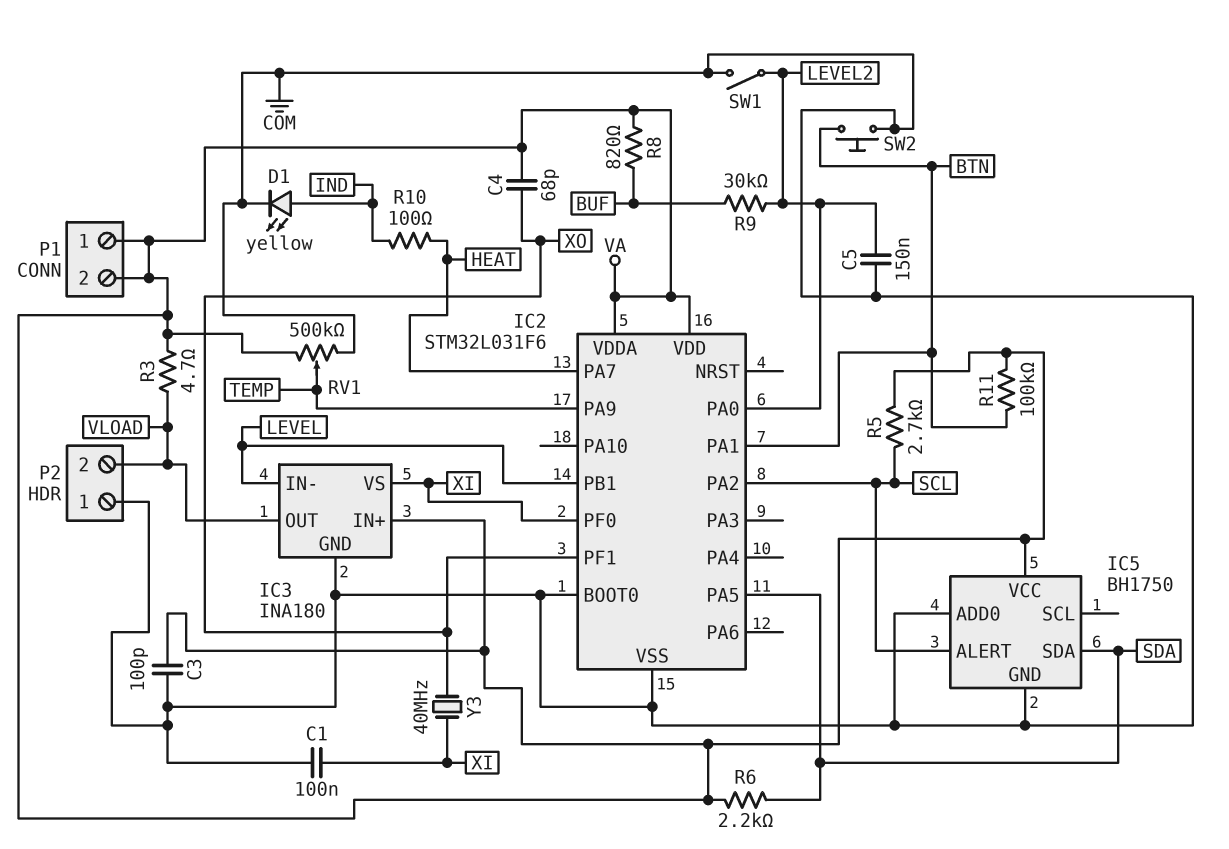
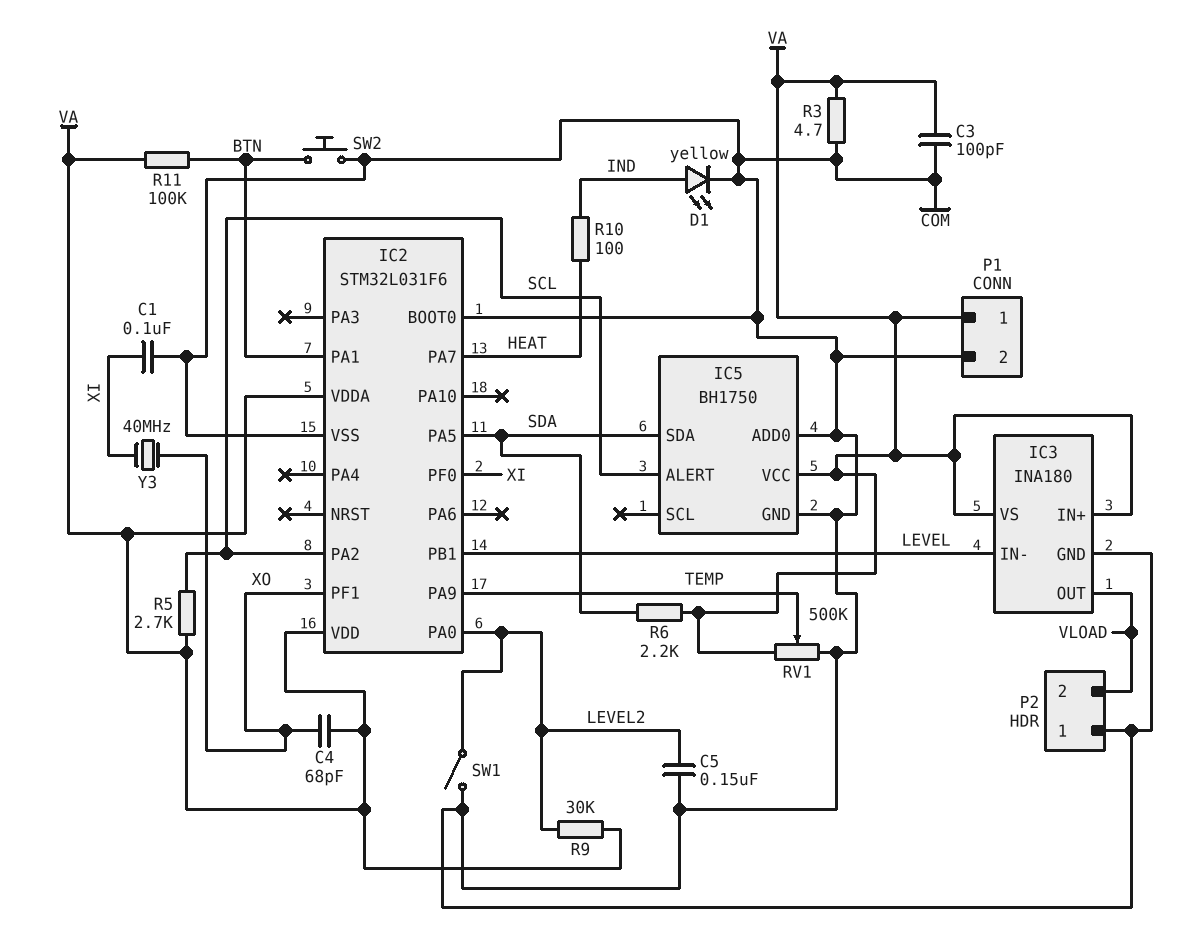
IC3 pin VS: XI -> VA
P1 pin 2: VA -> COM
R3: 4.7 (VA, VLOAD) -> 4.7 (COM, VA)
R8: 820 (BUF, VA) -> none
R9: 30k (BUF, LEVEL2) -> 30k (LEVEL2, VA)

